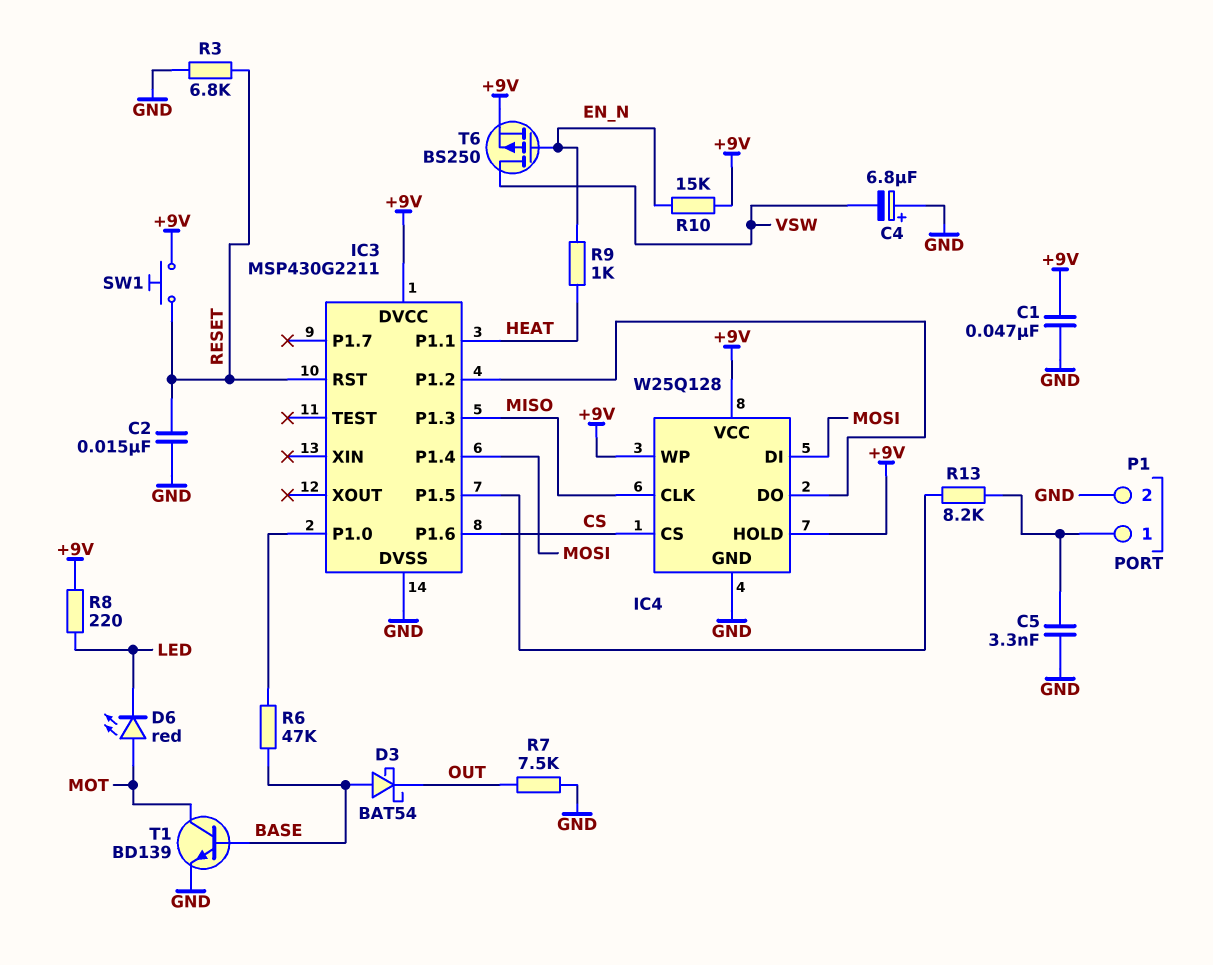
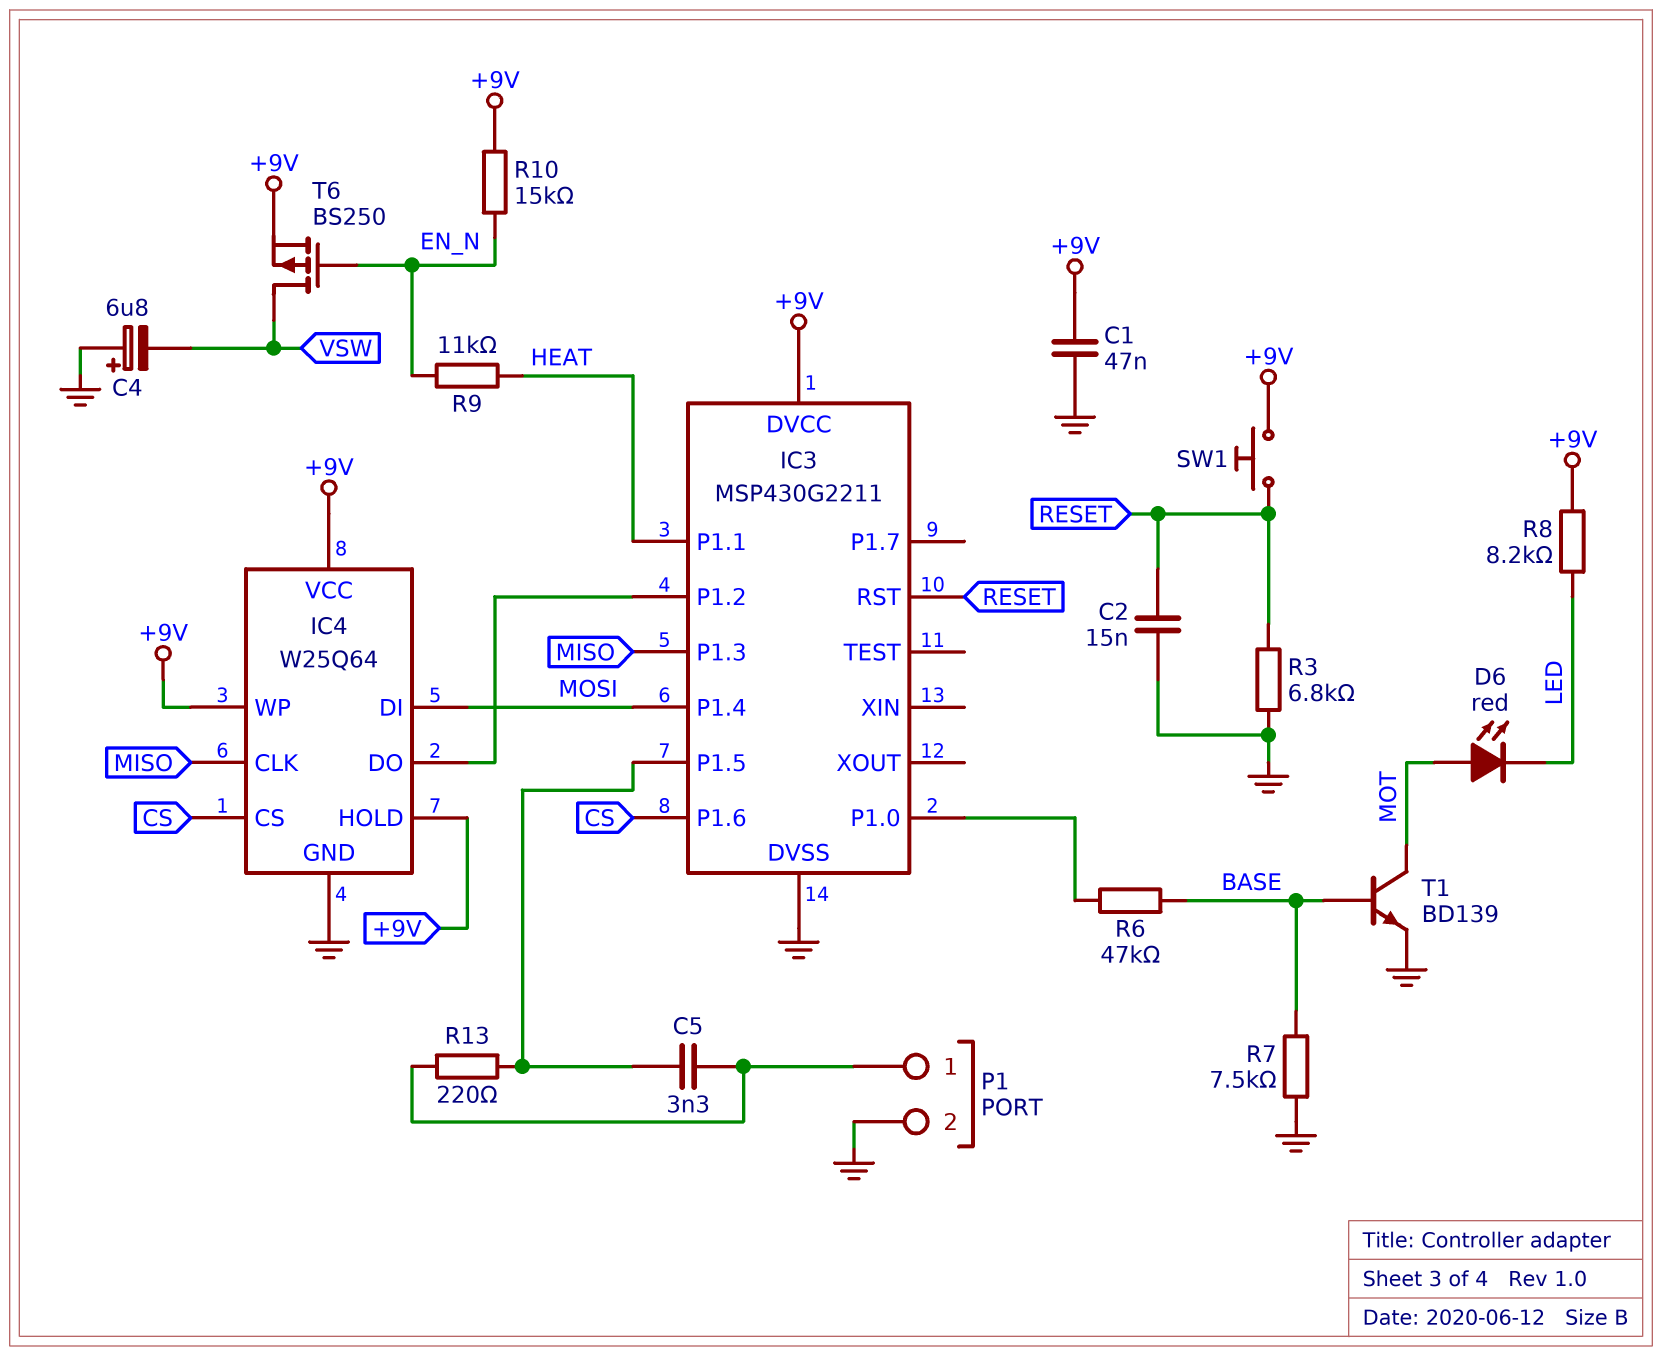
C5: 3.3nF (GND, P1/1) -> 3.3nF (IC3/P1.5, P1/1)
D3: schottky BAT54 (A BASE, K OUT) -> none
IC4: W25Q128 -> W25Q64
R7: 7.5k (GND, OUT) -> 7.5k (BASE, GND)
R8: 220 (+9V, LED) -> 8.2k (+9V, LED)
R9: 1k (EN_N, HEAT) -> 11k (EN_N, HEAT)
R13: 8.2k (IC3/P1.5, P1/1) -> 220 (IC3/P1.5, P1/1)

